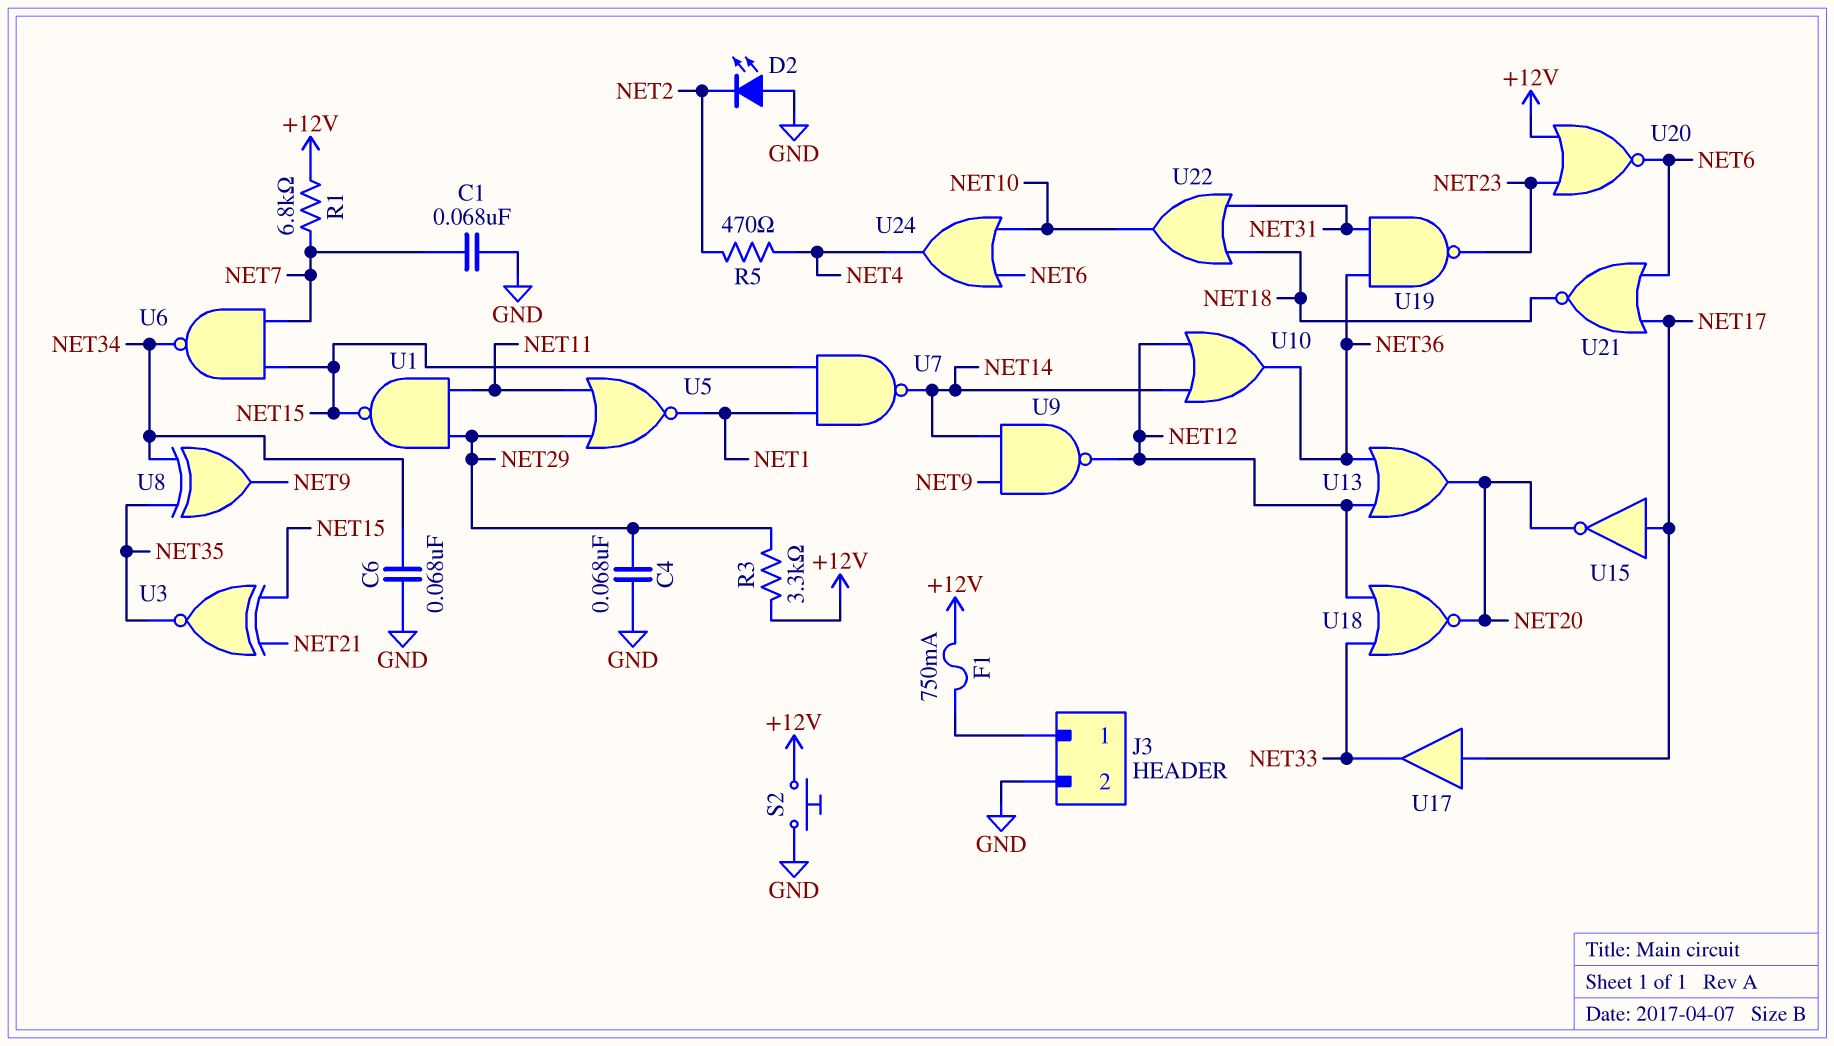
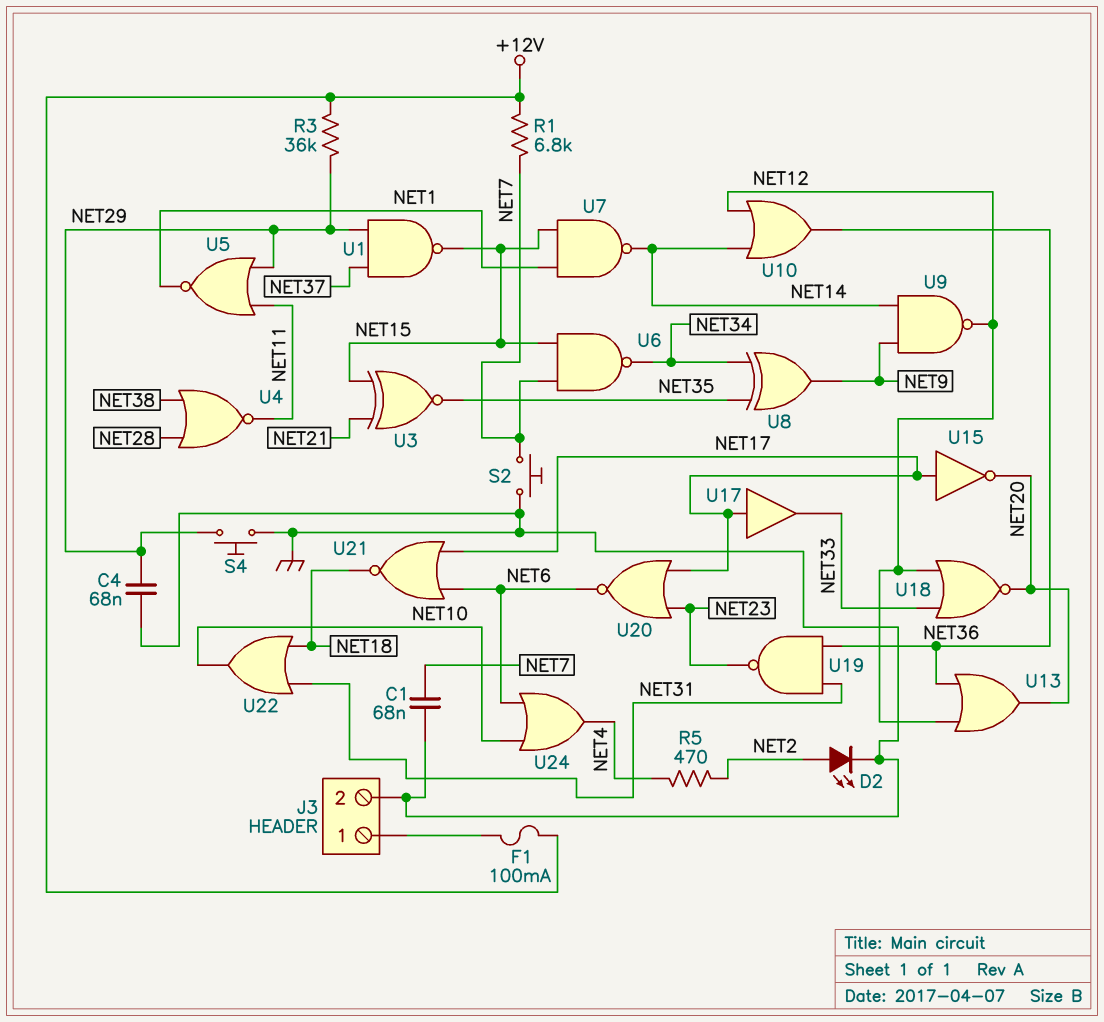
C6: 68nF (GND, NET34) -> none
D2: LED (A GND, K NET2) -> LED (A NET2, K GND)
F1: 750mA (+12V, J3/1) -> 100mA (+12V, J3/1)
R3: 3.3k (+12V, NET29) -> 36k (+12V, NET29)
S2: button (+12V, GND) -> button (GND, NET7)
S4: none -> button (GND, NET29)
U1: NAND (in NET11, in NET29, out NET15) -> NAND (in NET29, in NET37, out NET15)
U4: none -> NOR (in NET28, in NET38, out NET11)
U20: NOR (in +12V, in NET23, out NET6) -> NOR (in NET17, in NET23, out NET6)

